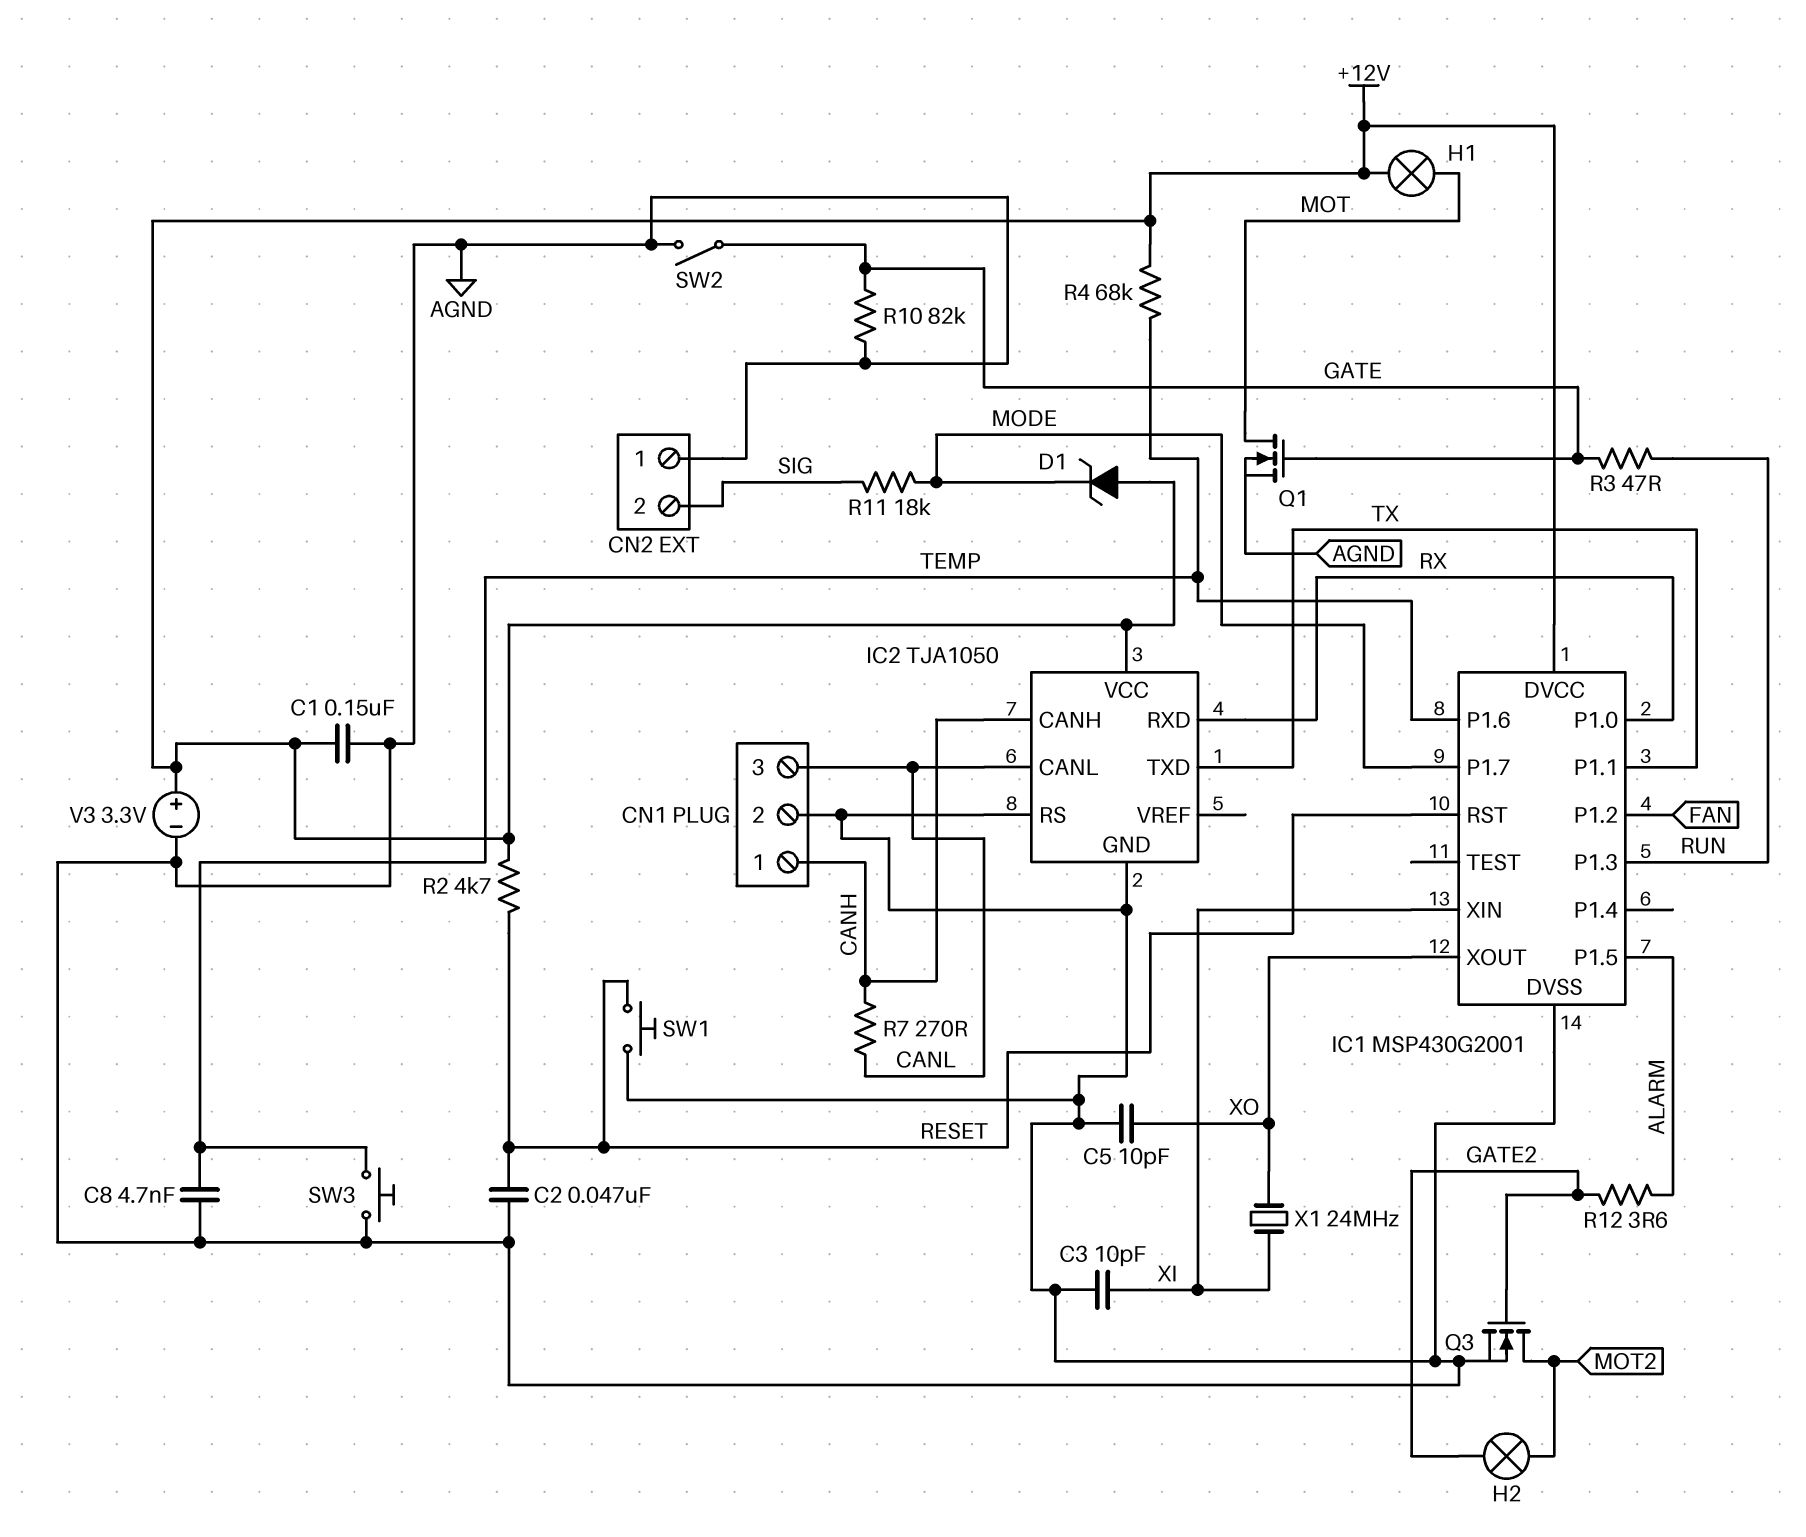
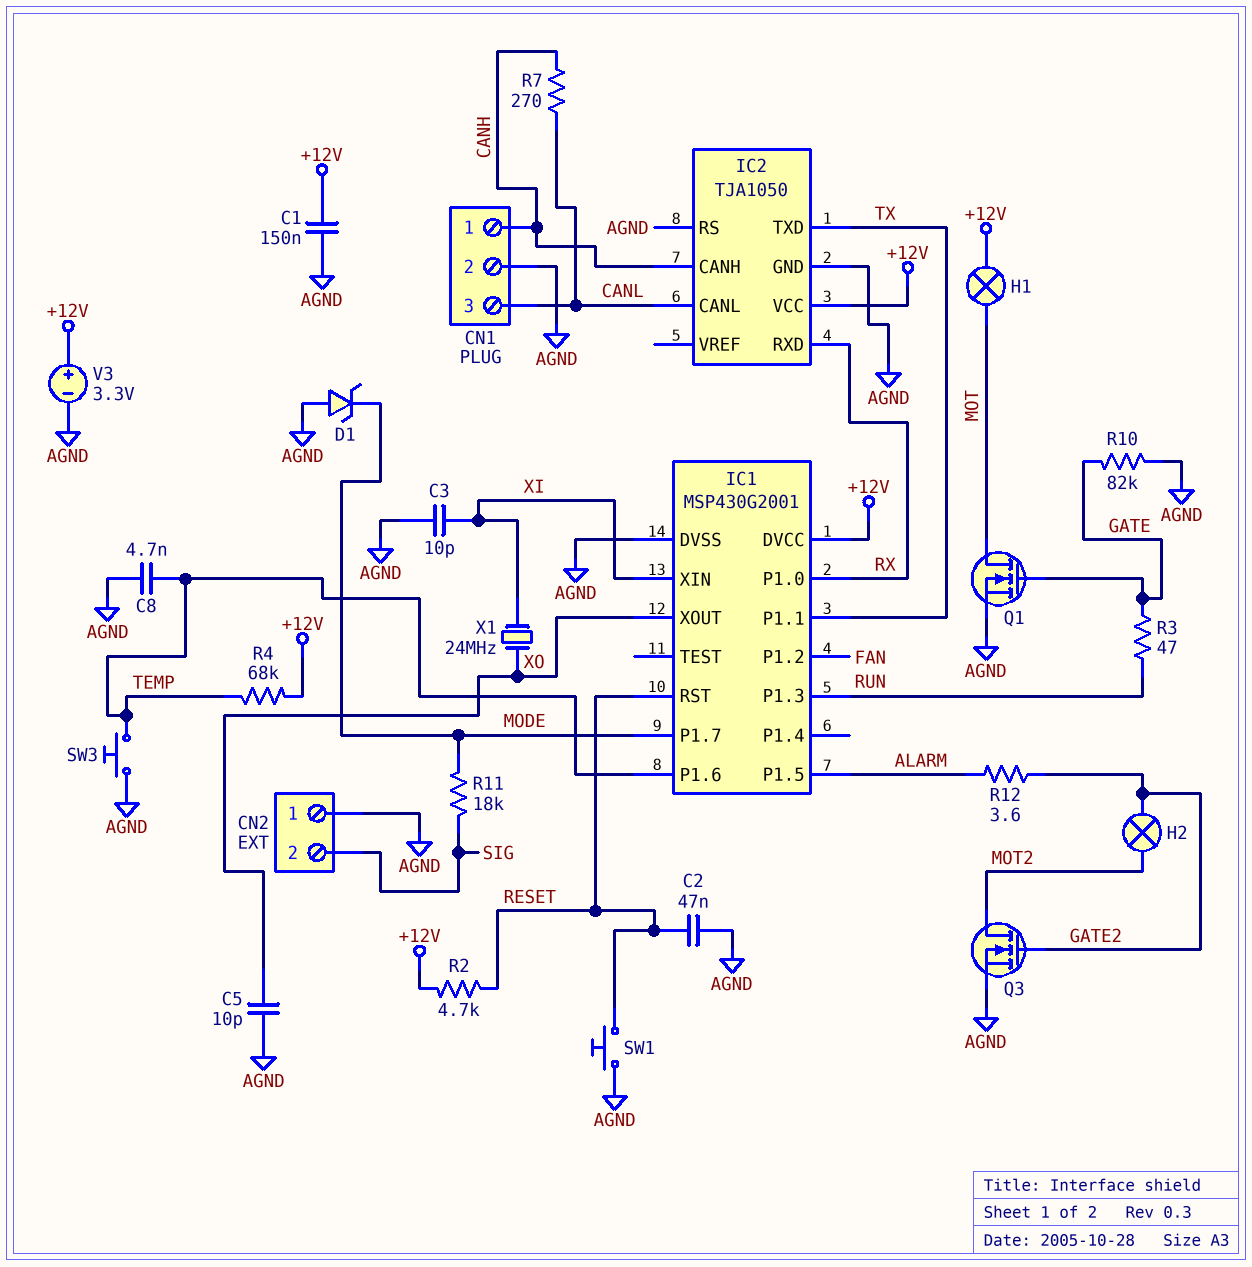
D1: zener (A +12V, K MODE) -> zener (A AGND, K MODE)
SW2: switch (AGND, GATE) -> none

